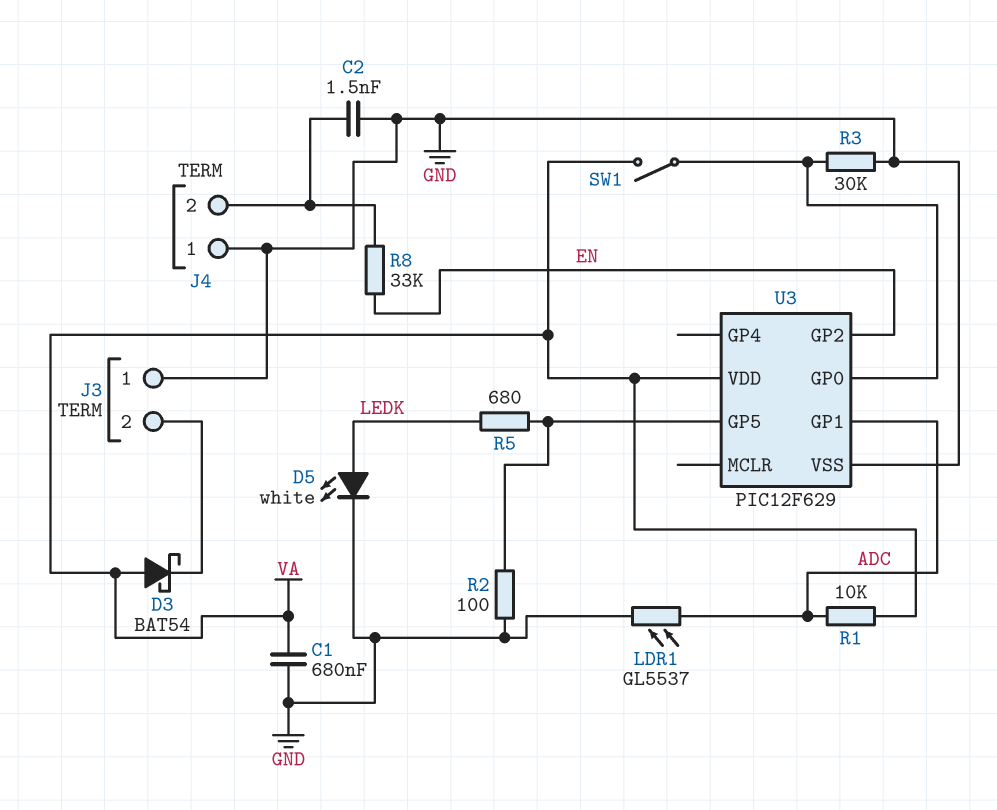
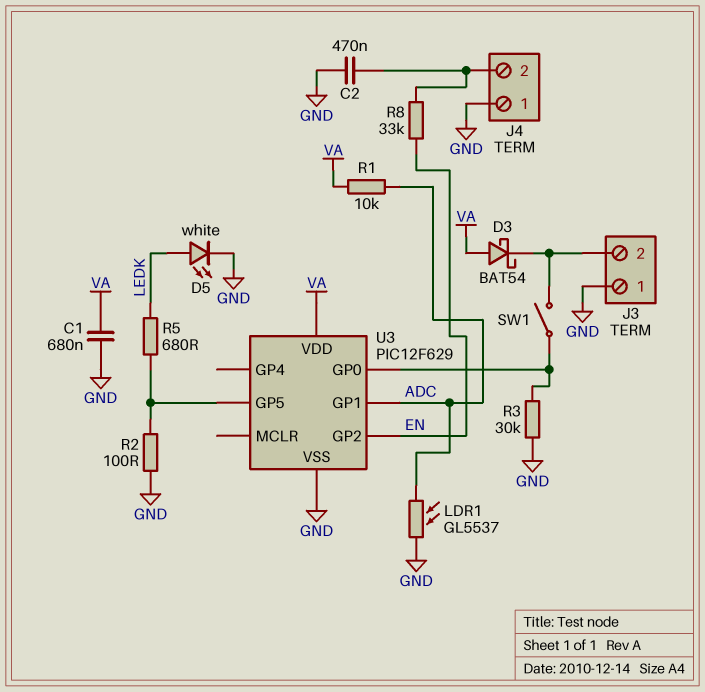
C2: 1.5nF (GND, J4/2) -> 470nF (GND, J4/2)
SW1: switch (U3/GP0, VA) -> switch (J3/2, U3/GP0)

